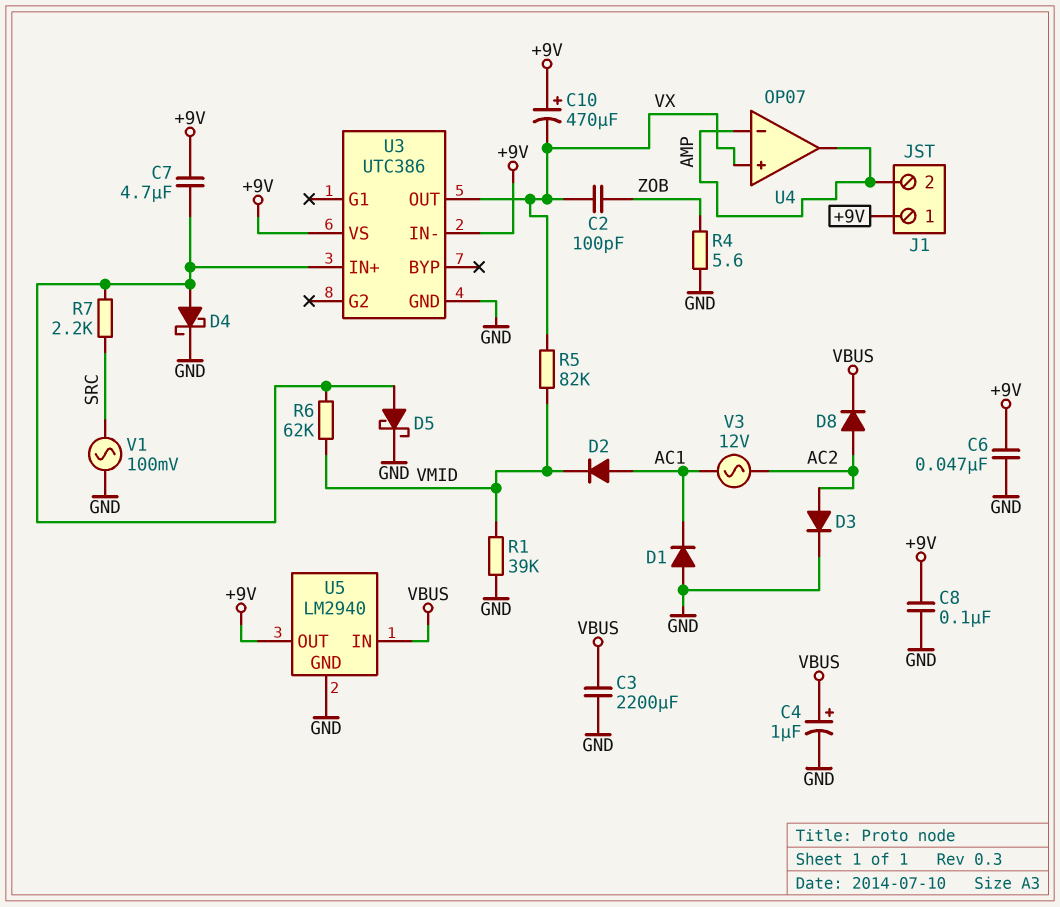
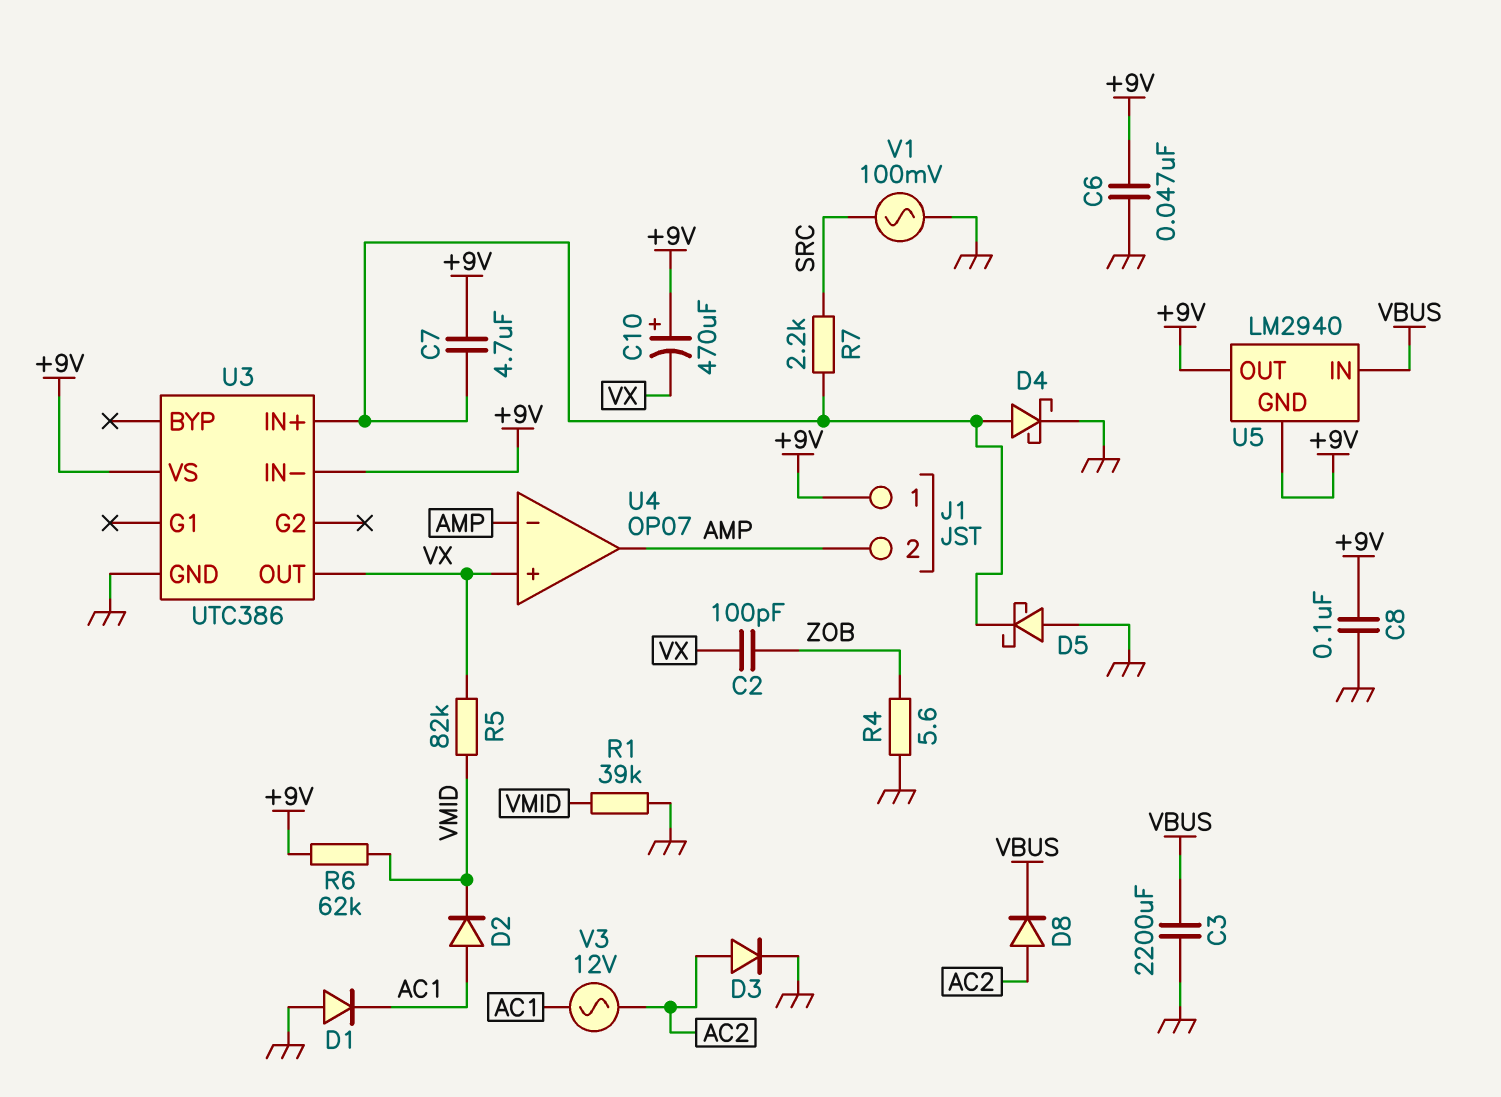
C4: 1uF (plus VBUS, minus GND) -> none
D5: schottky (A U3/IN+, K GND) -> schottky (A GND, K U3/IN+)
R6: 62k (U3/IN+, VMID) -> 62k (+9V, VMID)
U5 pin GND: GND -> +9V

